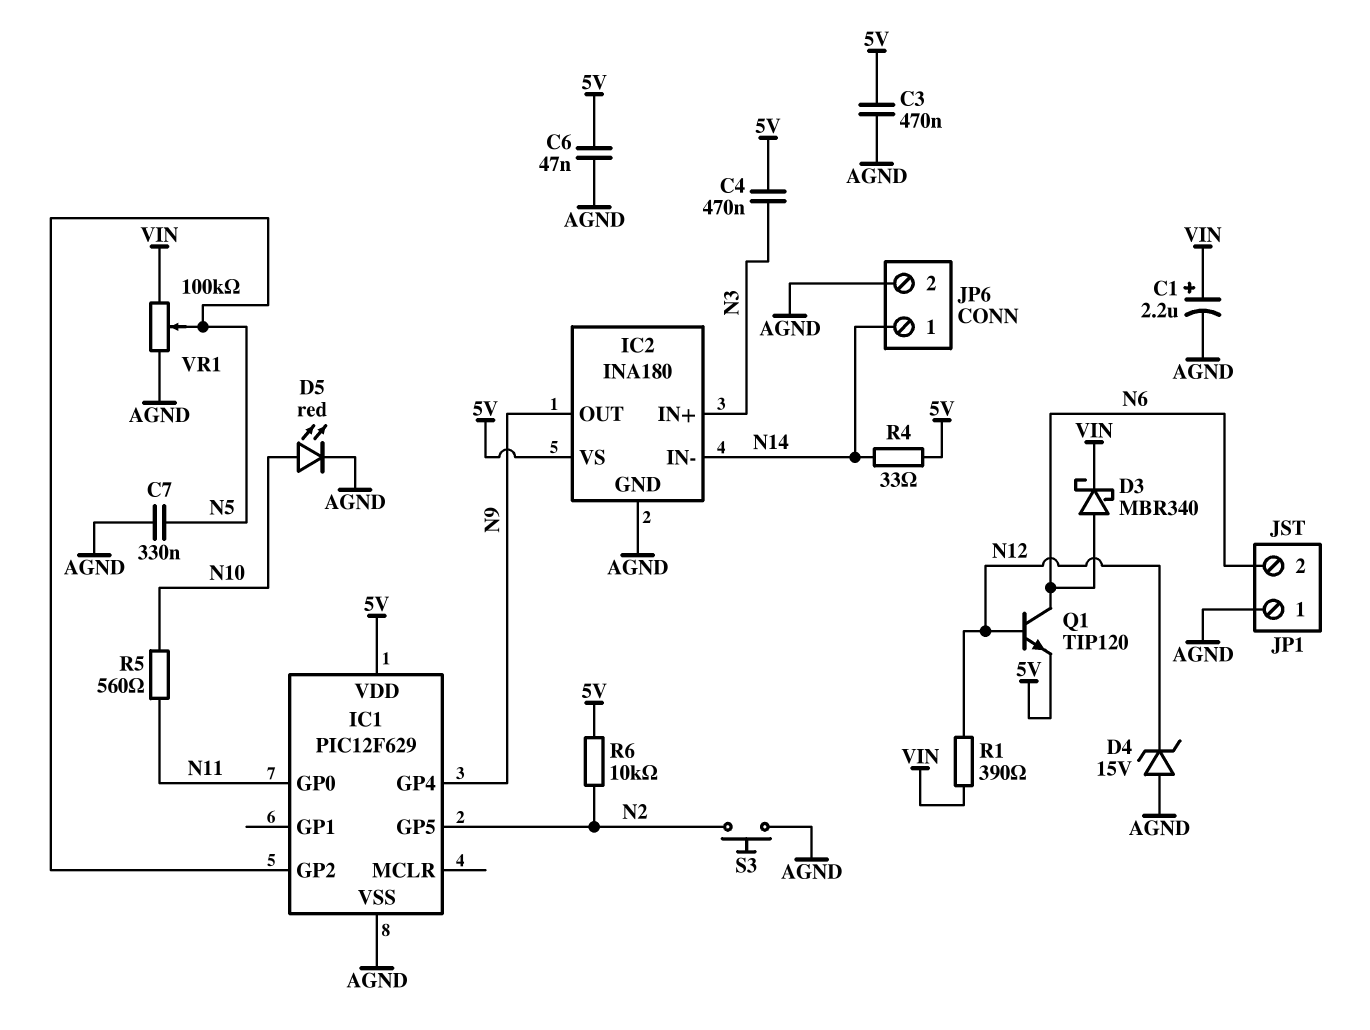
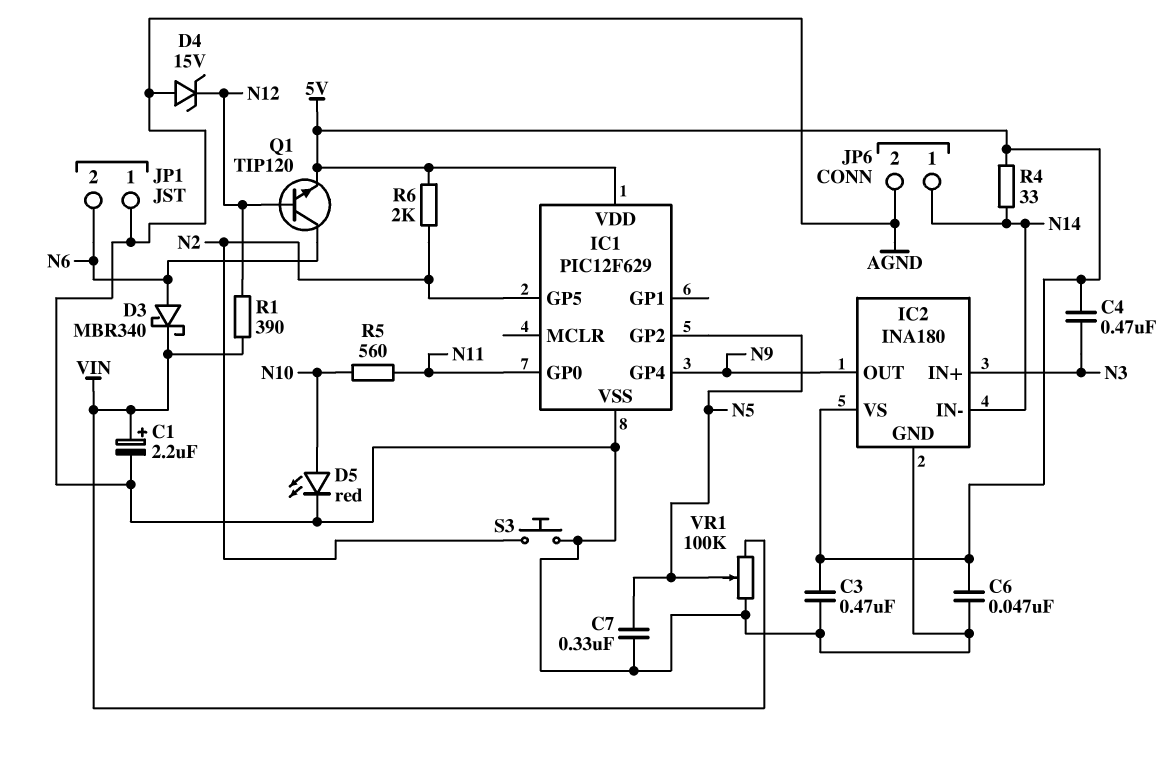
R6: 10k (5V, N2) -> 2k (5V, N2)

